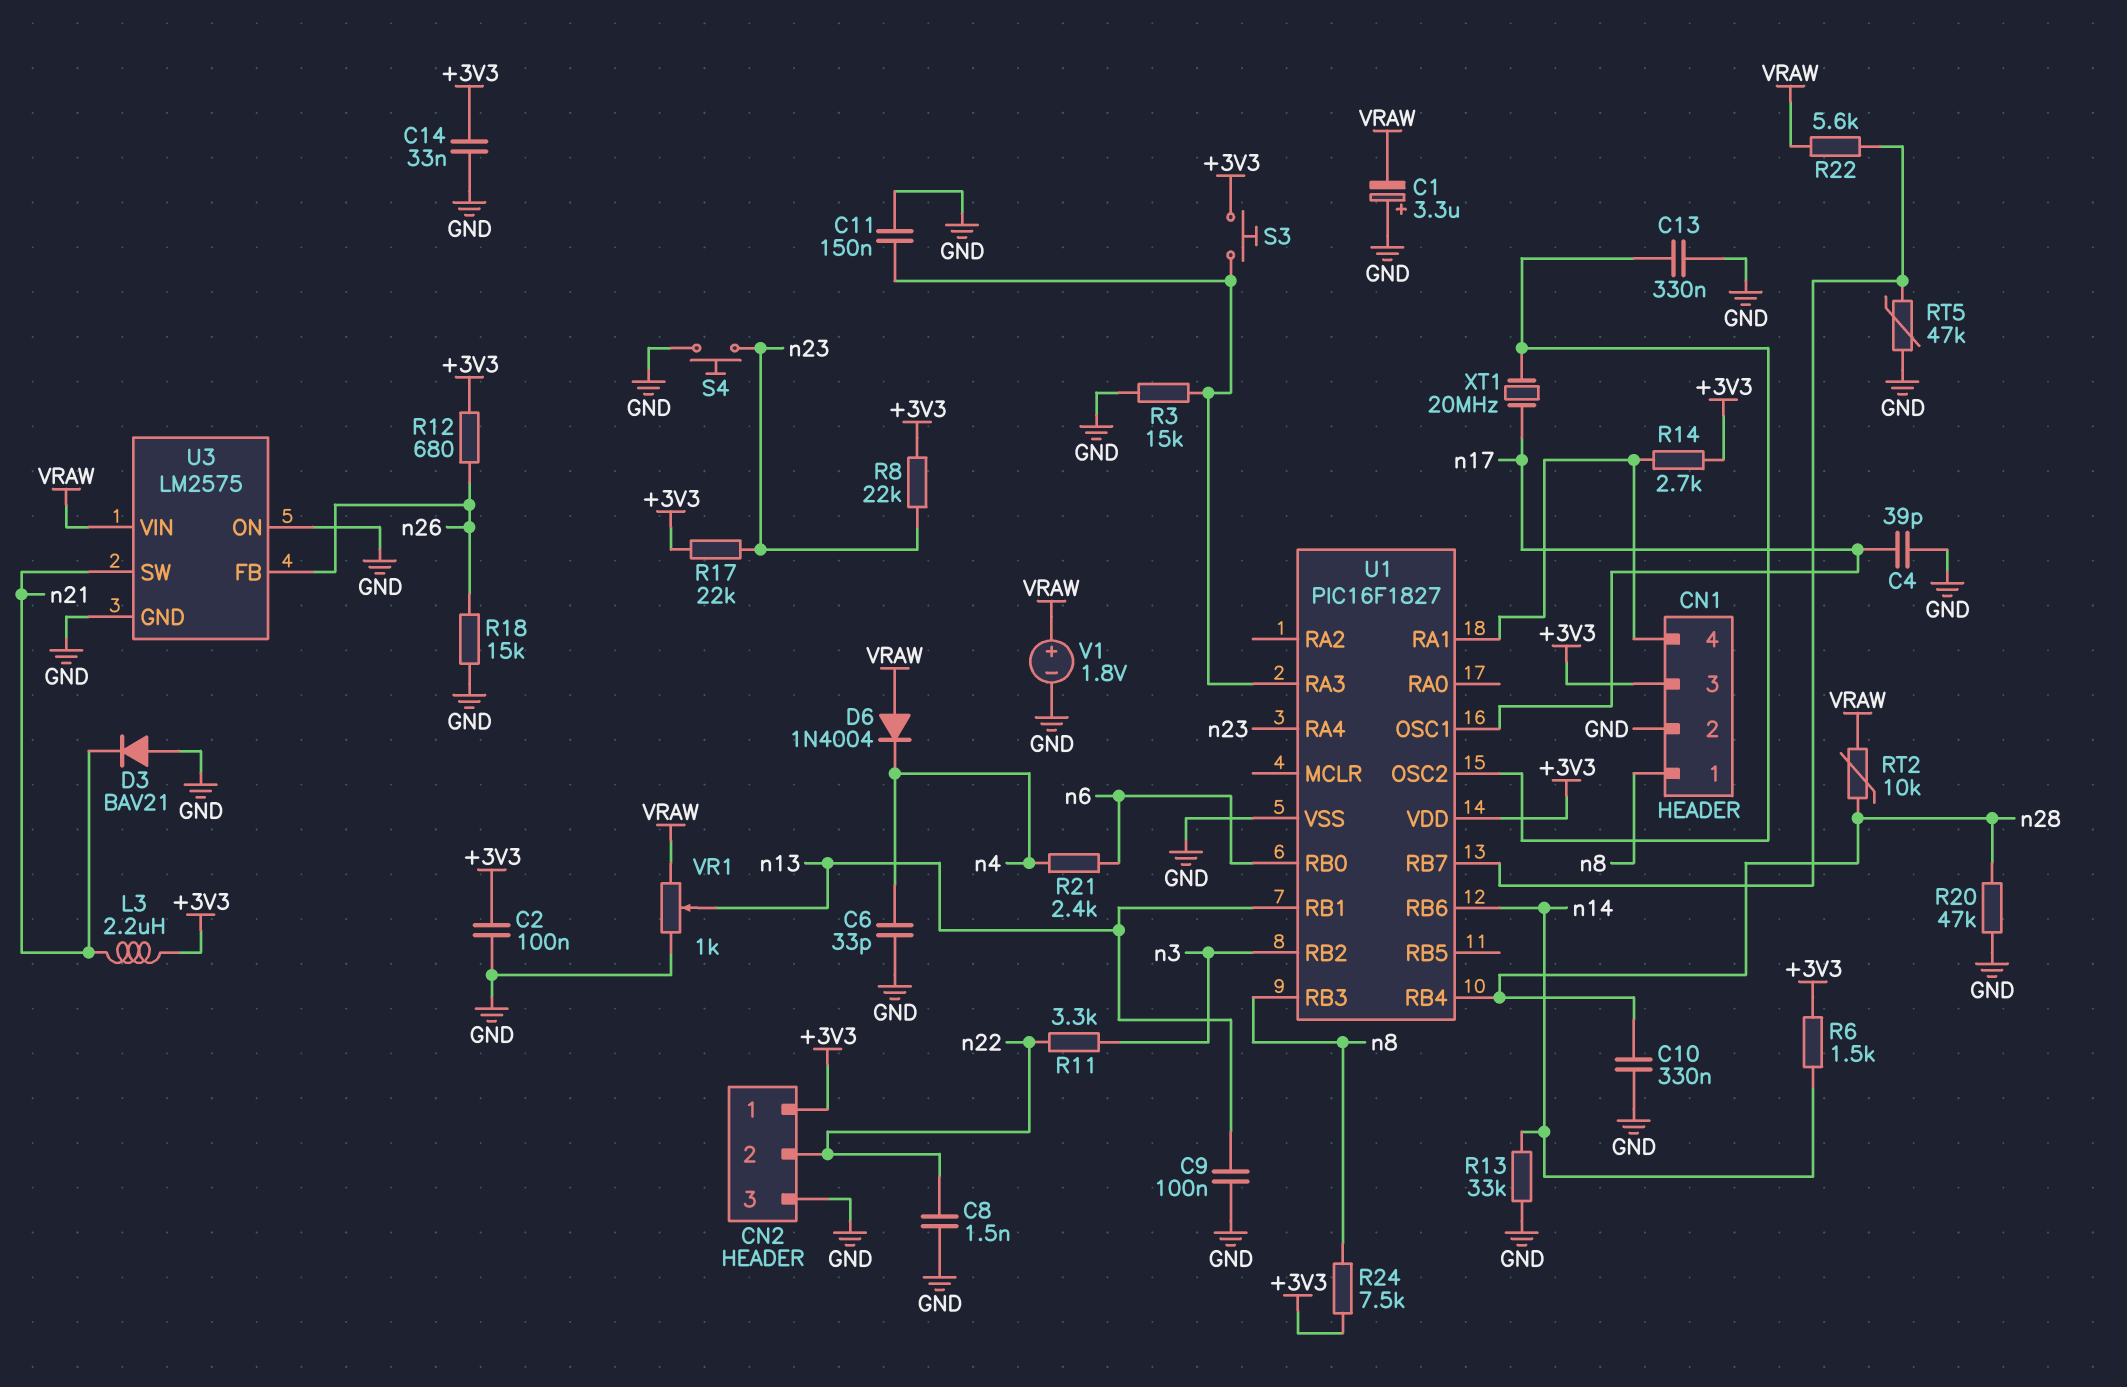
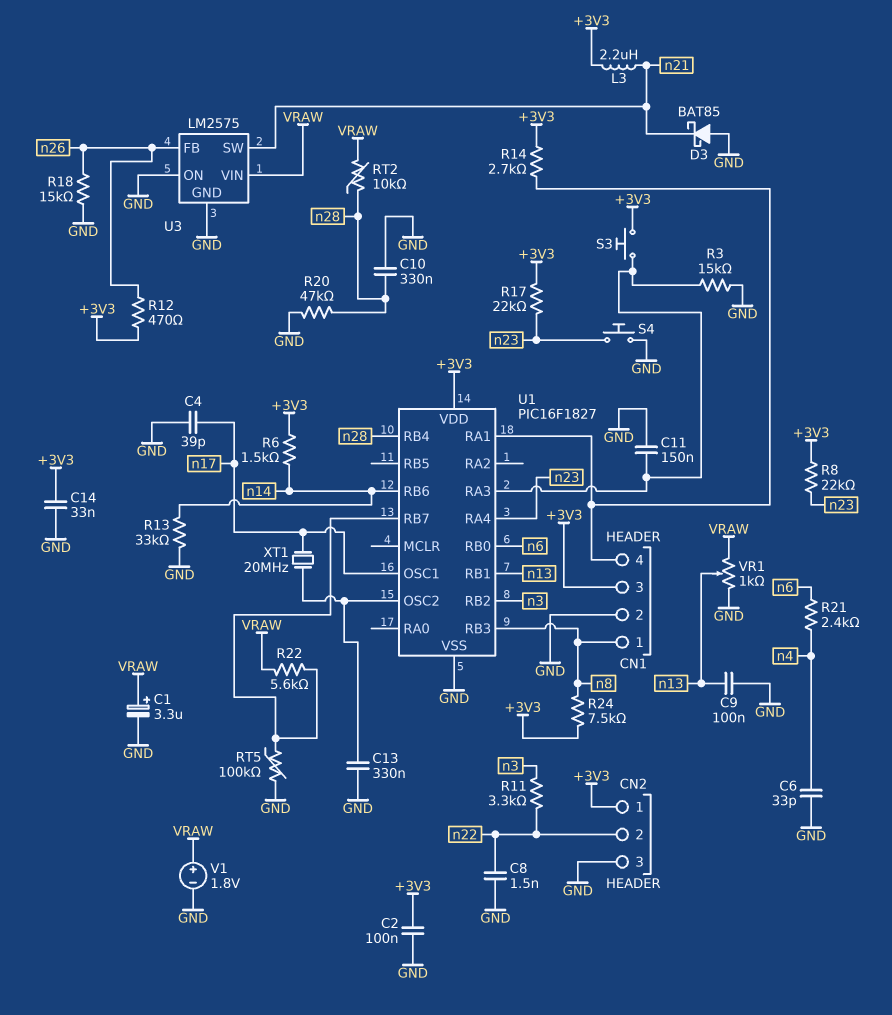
C1: 3.3uF (plus GND, minus VRAW) -> 3.3uF (plus VRAW, minus GND)
D3: diode BAV21 (A GND, K n21) -> schottky BAT85 (A GND, K n21)
D6: diode 1N4004 (A VRAW, K n4) -> none
R12: 680 (+3V3, n26) -> 470 (+3V3, n26)
RT5: 47k (GND, U1/RB7) -> 100k (GND, U1/RB7)

